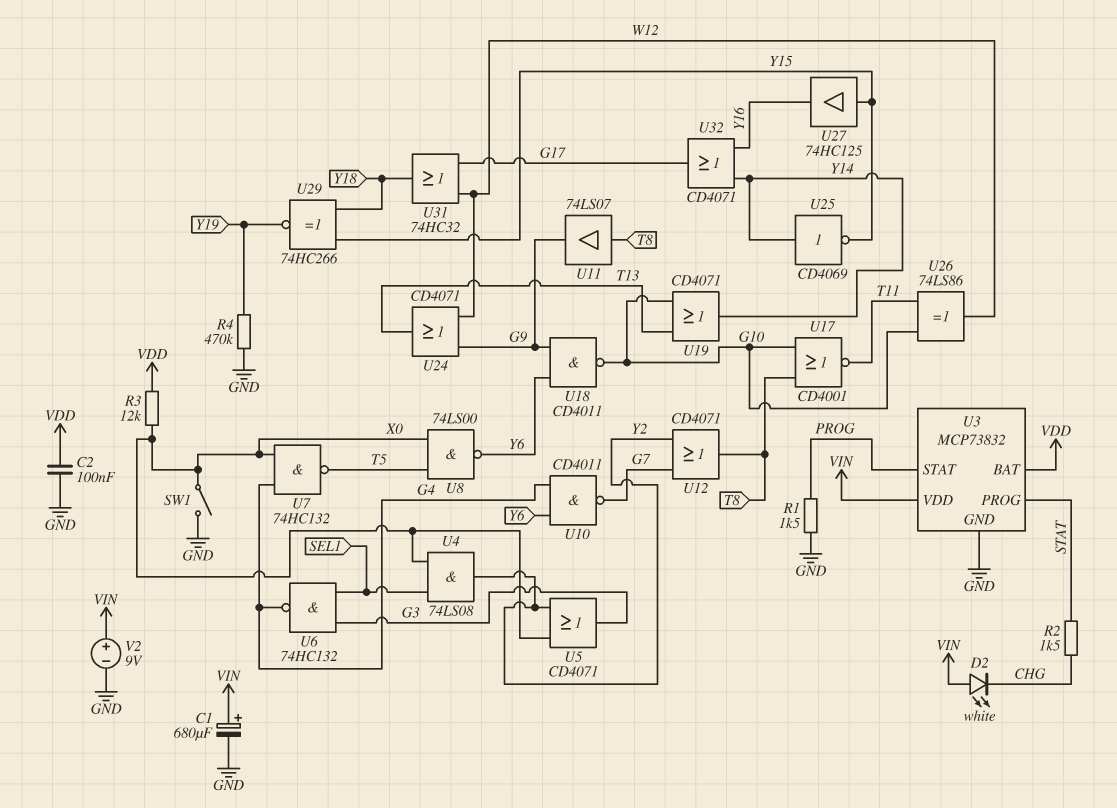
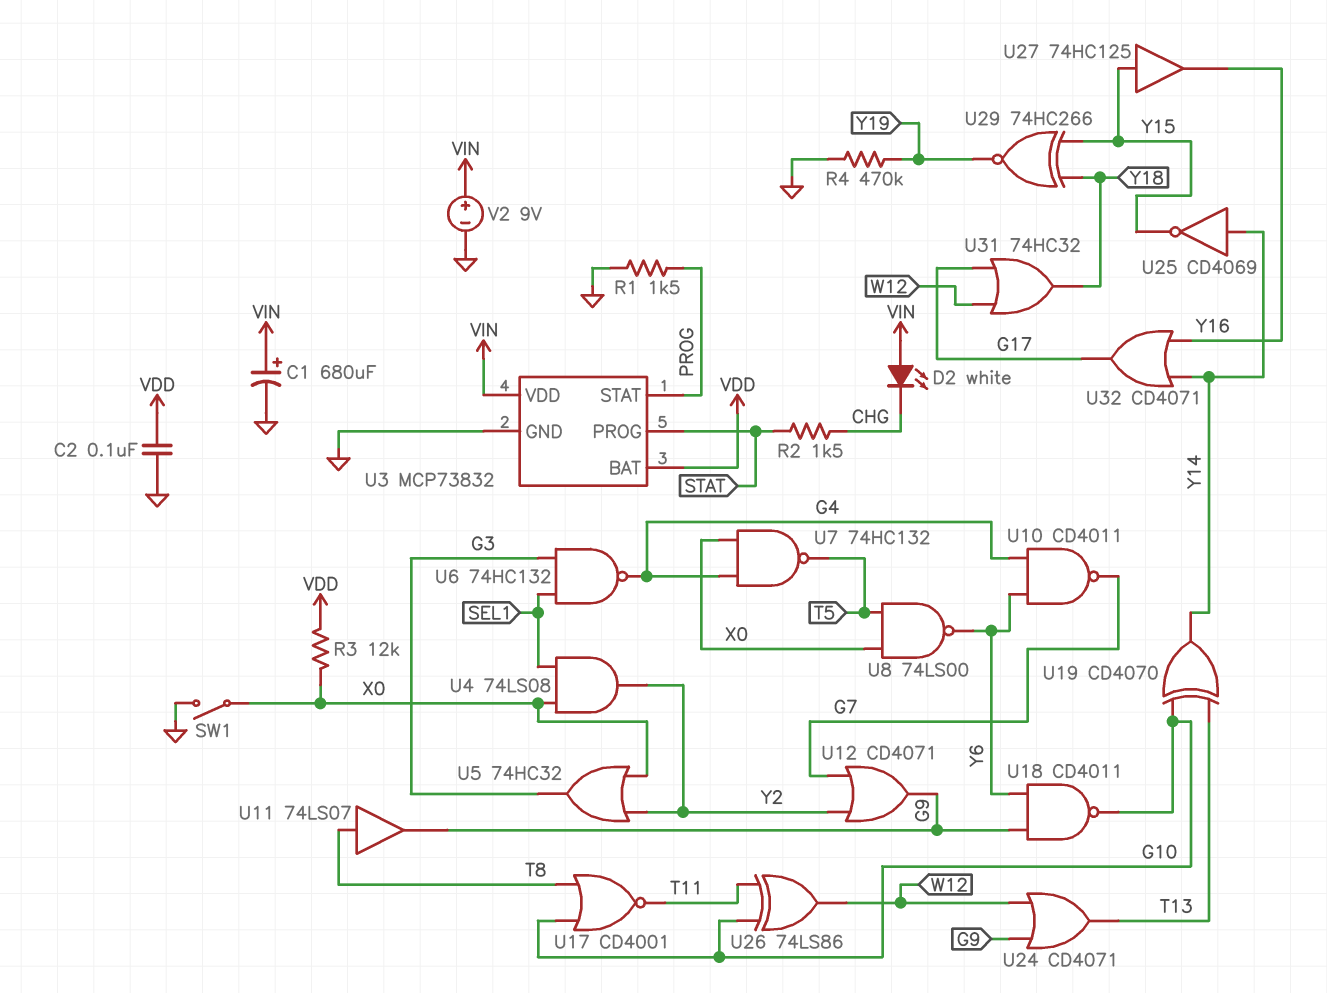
U5: OR CD4071 (in X0, in Y2, out G3) -> OR 74HC32 (in X0, in Y2, out G3)
U12: OR CD4071 (in G7, in Y2, out T8) -> OR CD4071 (in G7, in Y2, out G9)
U19: OR CD4071 (in G10, in T13, out Y14) -> XOR CD4070 (in G10, in T13, out Y14)

